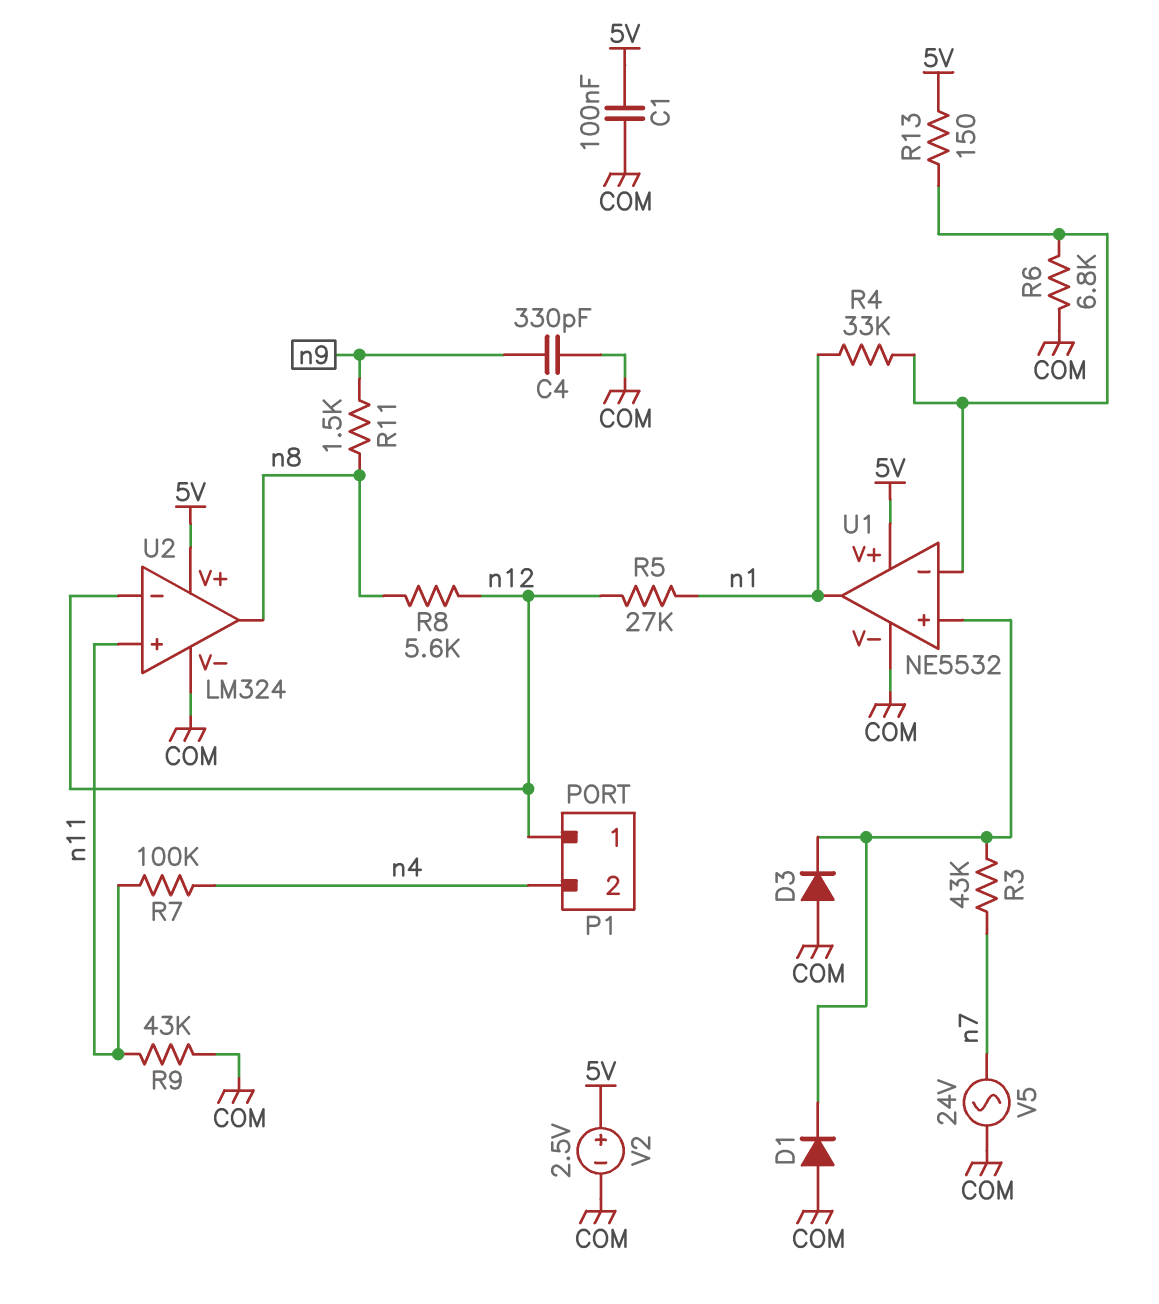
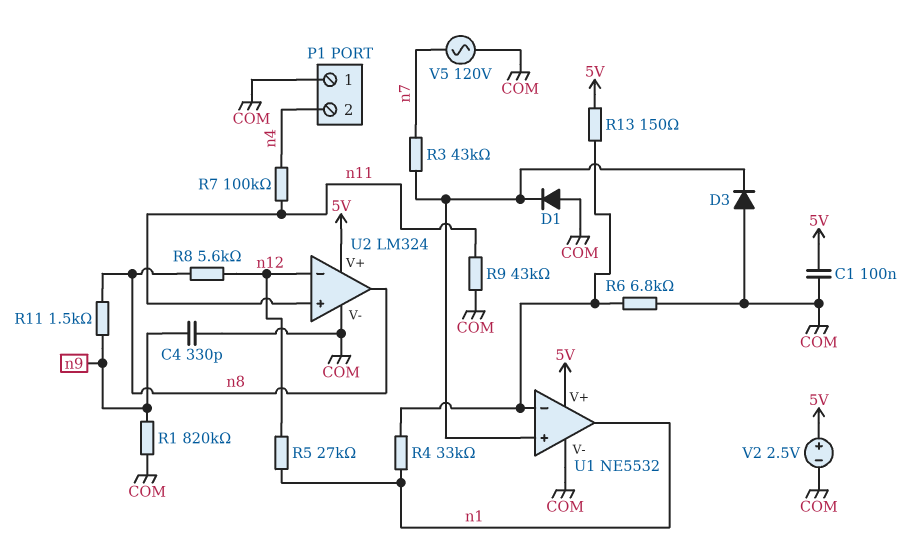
P1 pin 1: n12 -> COM
R1: none -> 820k (COM, n9)
V5: AC 24V (COM, n7) -> AC 120V (COM, n7)

